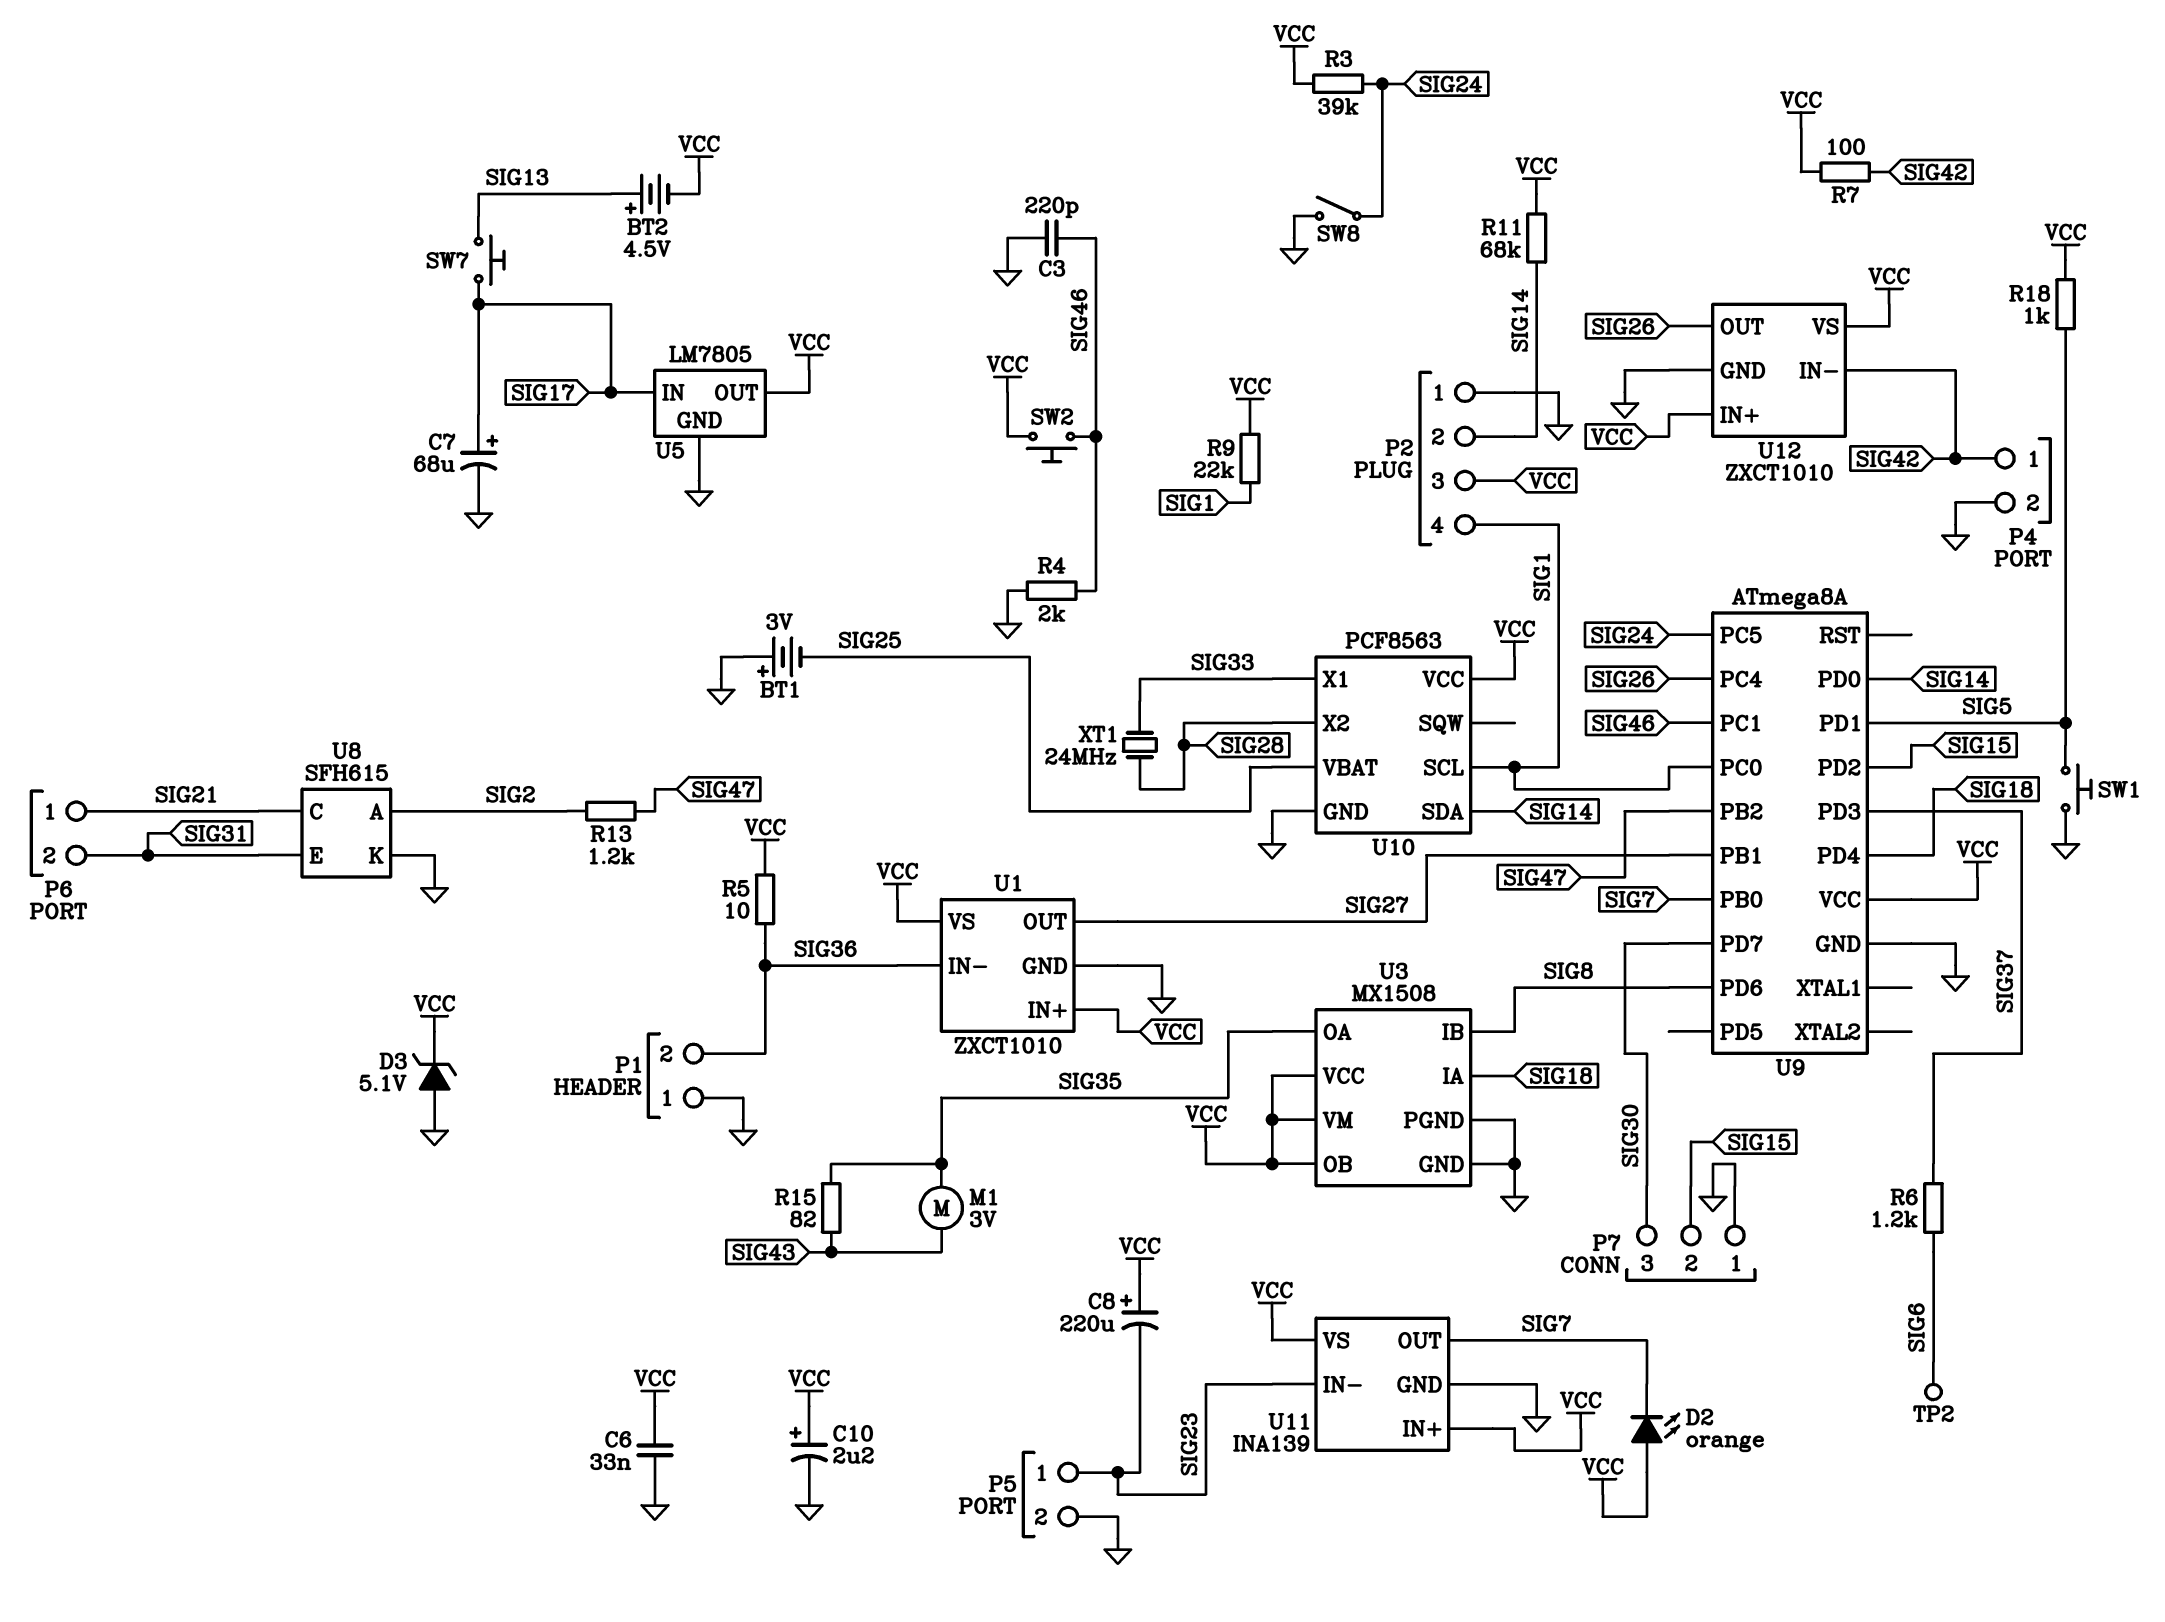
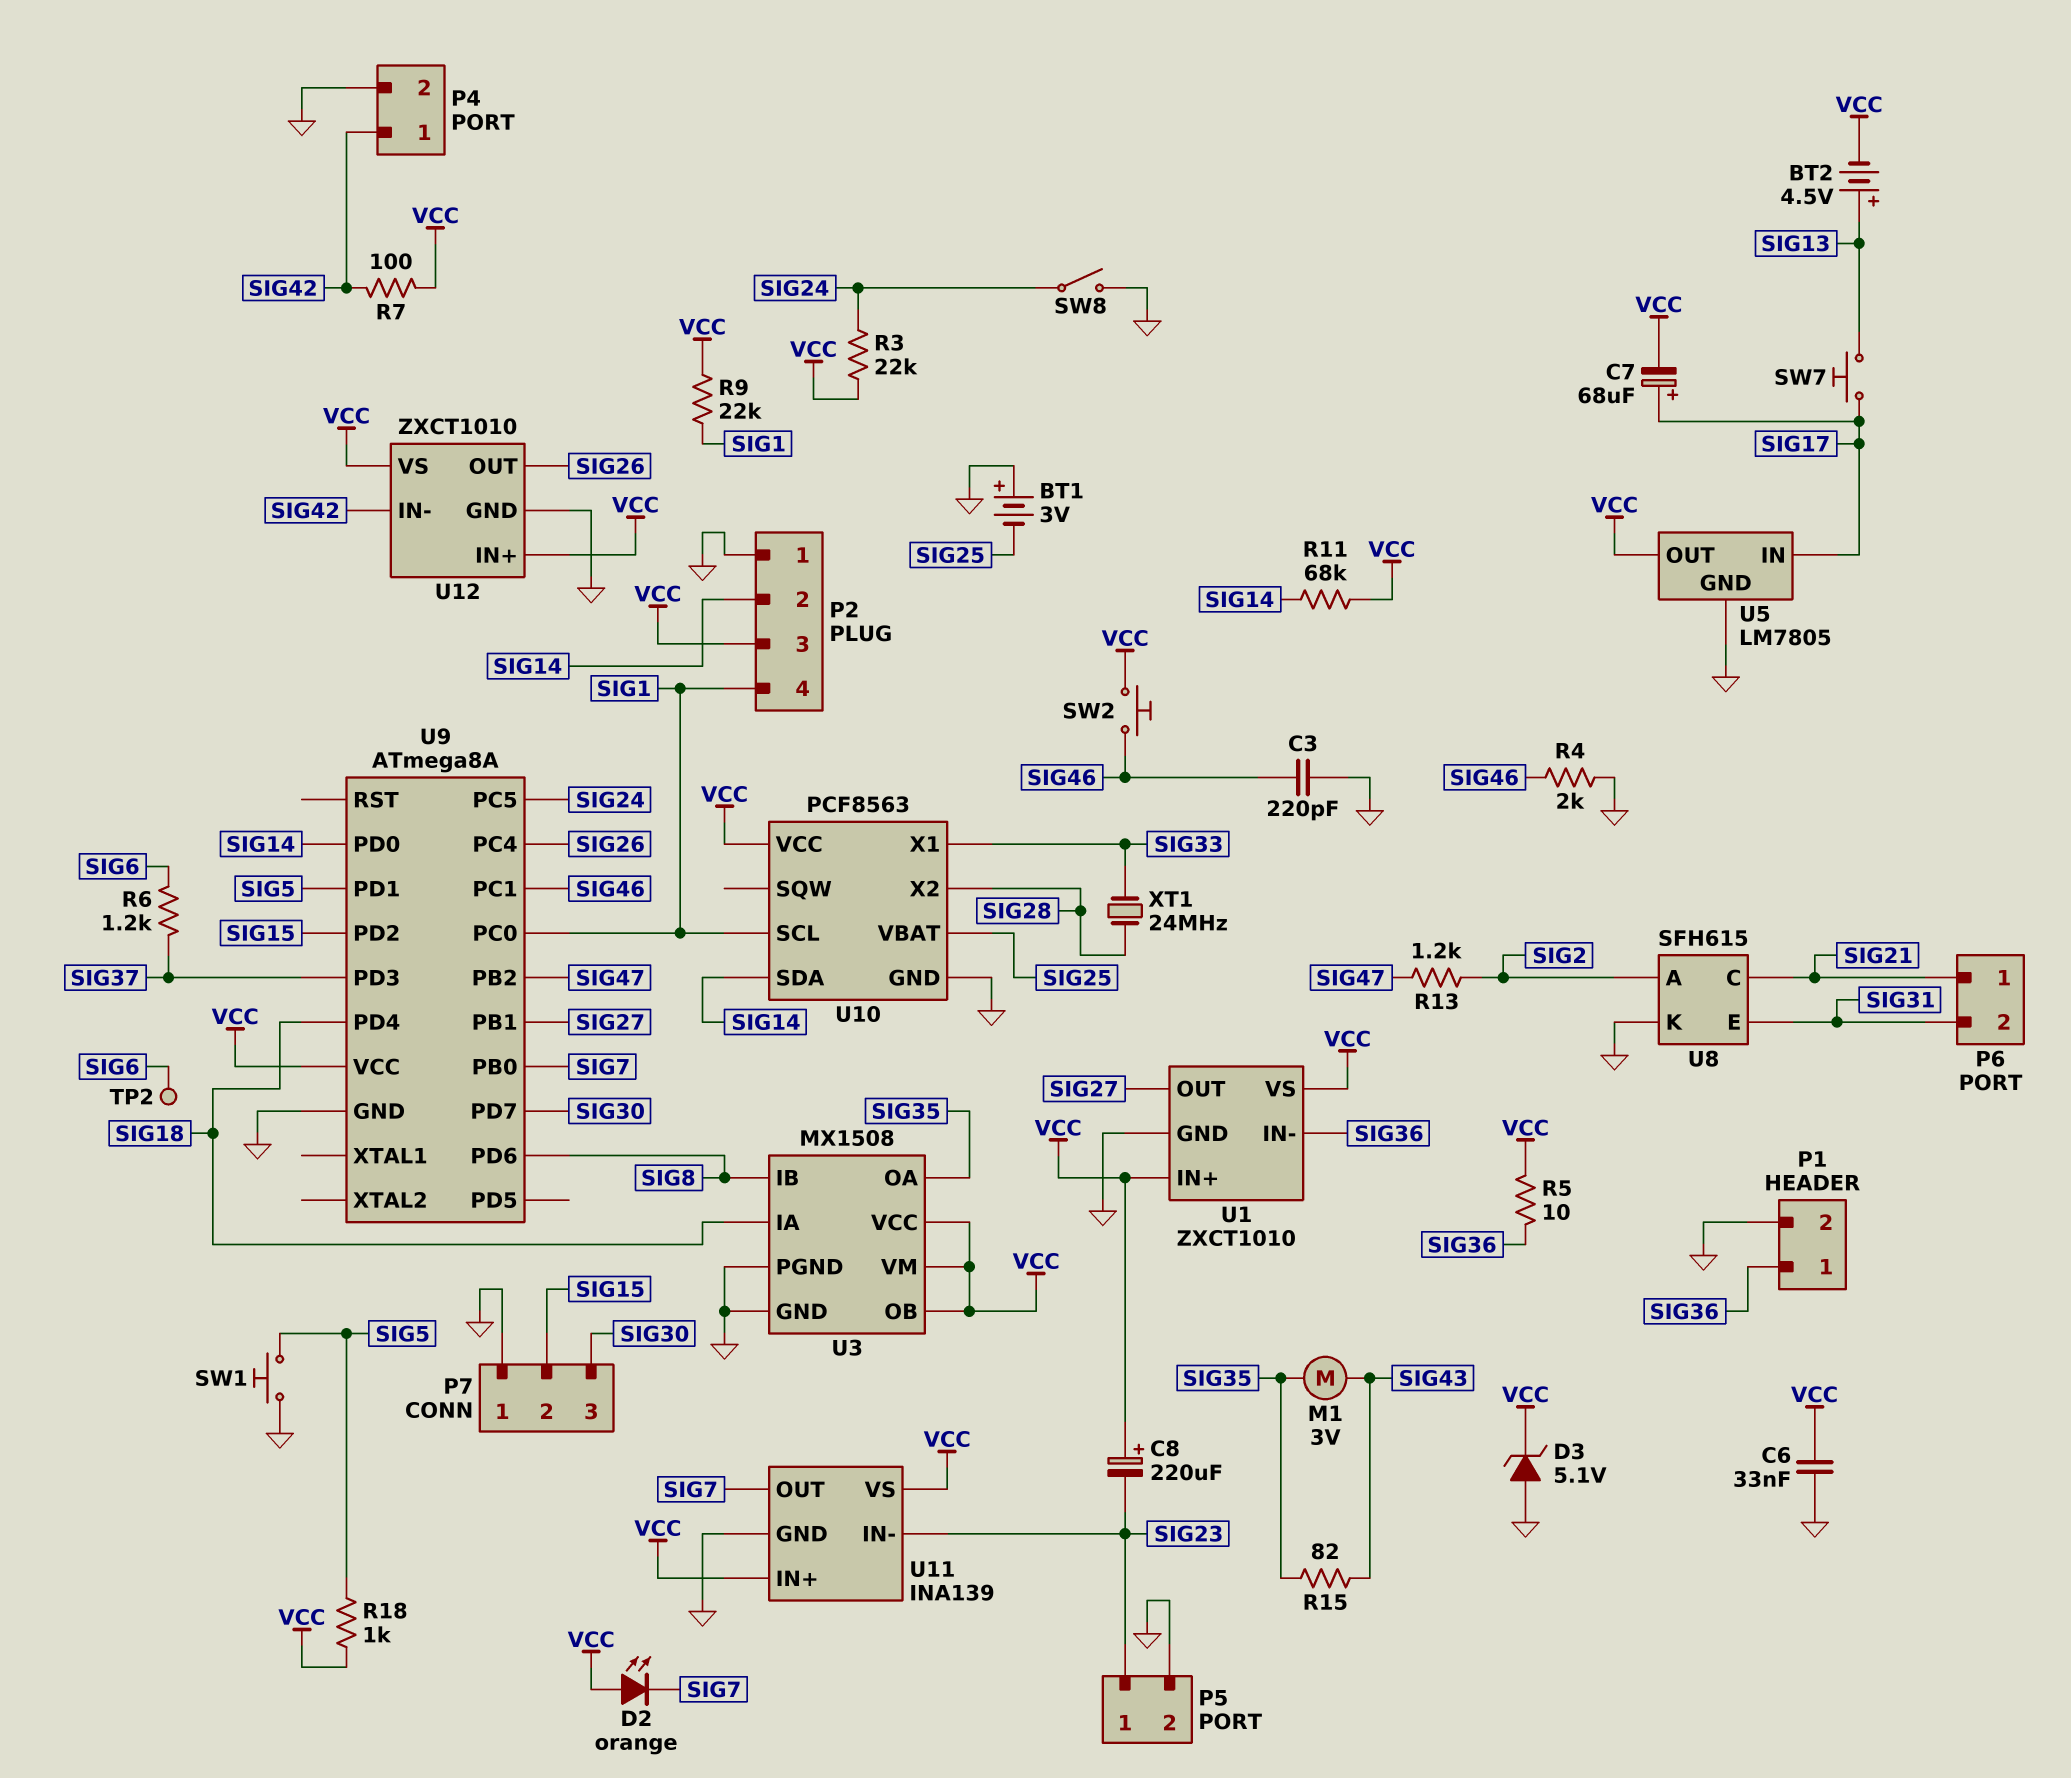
C7: 68uF (plus SIG17, minus GND) -> 68uF (plus SIG17, minus VCC)
C10: 2.2uF (plus VCC, minus GND) -> none
P1 pin 1: GND -> SIG36
P1 pin 2: SIG36 -> GND
R3: 39k (SIG24, VCC) -> 22k (SIG24, VCC)

